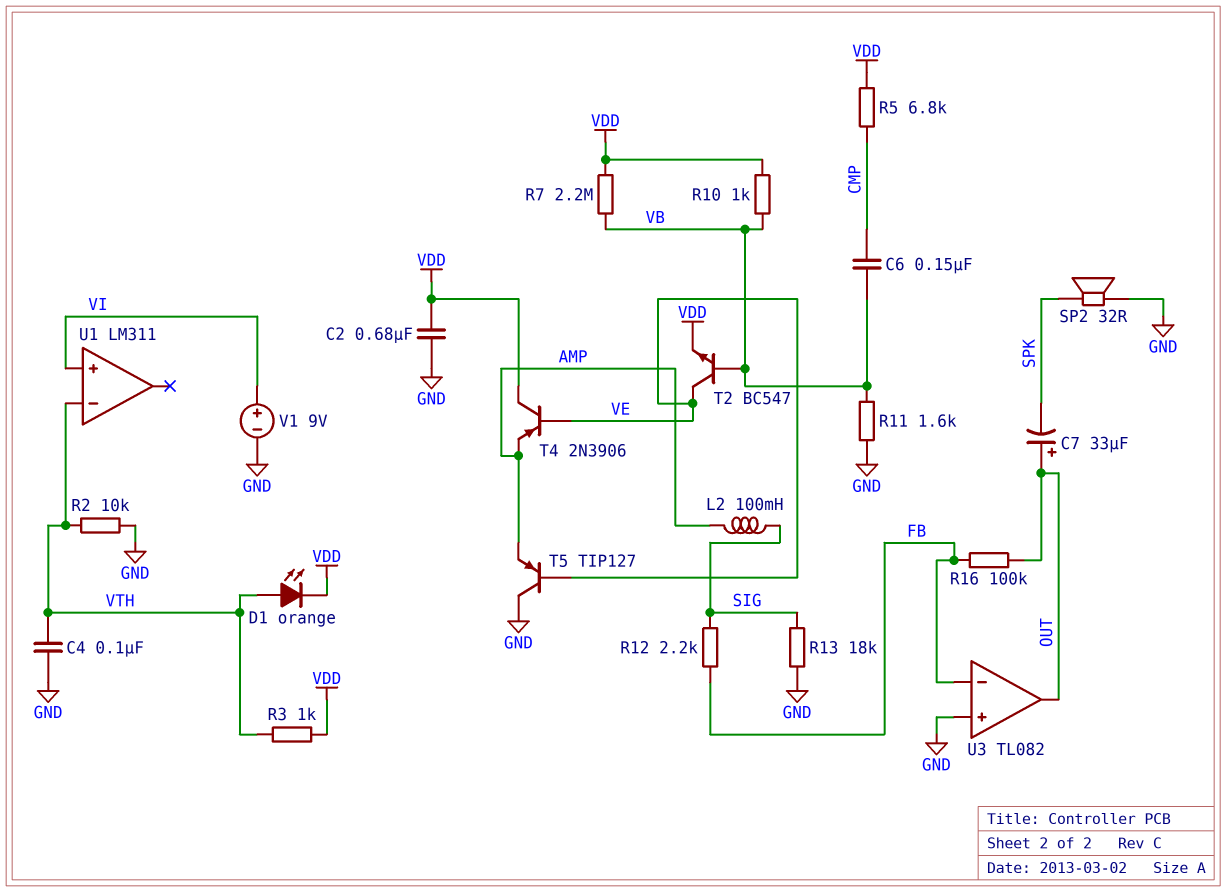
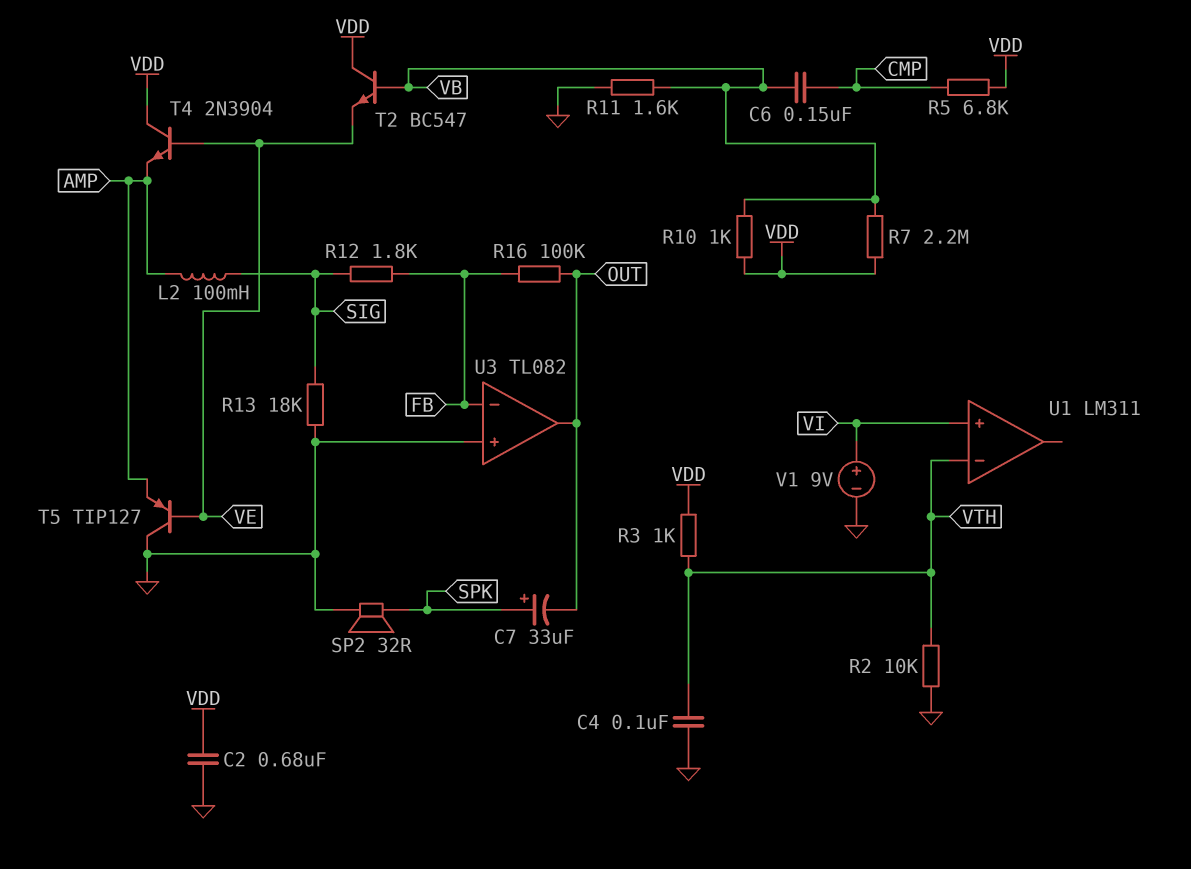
C7: 33uF (plus OUT, minus SPK) -> 33uF (plus SPK, minus OUT)
D1: LED orange (A VTH, K VDD) -> none
R12: 2.2k (FB, SIG) -> 1.8k (FB, SIG)
T2: NPN BC547 (B VB, C VE, E VDD) -> NPN BC547 (B VB, C VDD, E VE)
T4: PNP 2N3906 (B VE, C VDD, E AMP) -> NPN 2N3904 (B VE, C VDD, E AMP)

